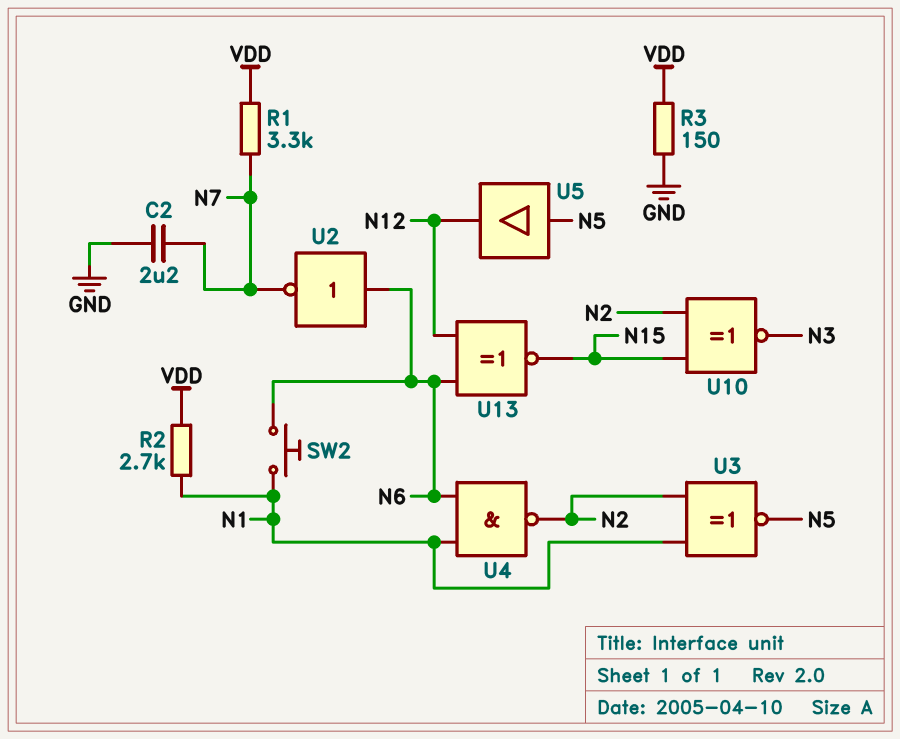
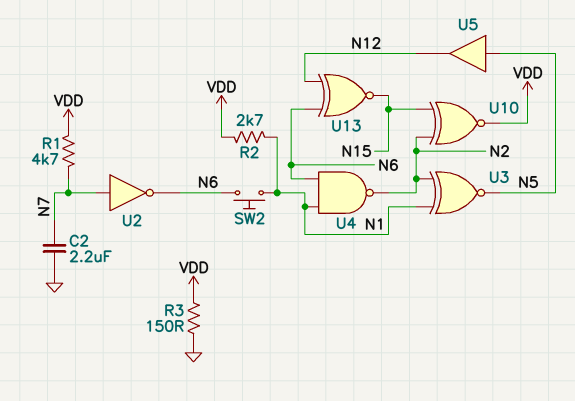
R1: 3.3k (N7, VDD) -> 4.7k (N7, VDD)
U2: NOT (in N6, out N7) -> NOT (in N7, out N6)
U10: XNOR (in N2, in N15, out N3) -> XNOR (in N2, in N15, out VDD)

